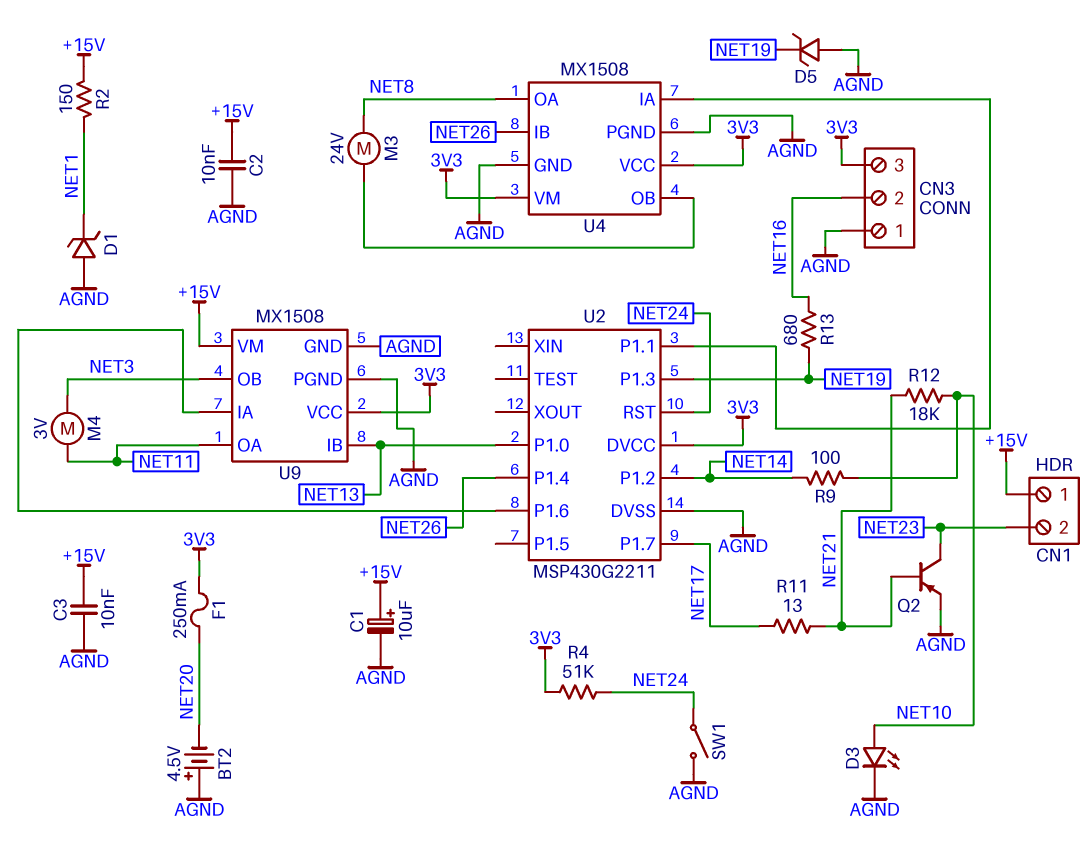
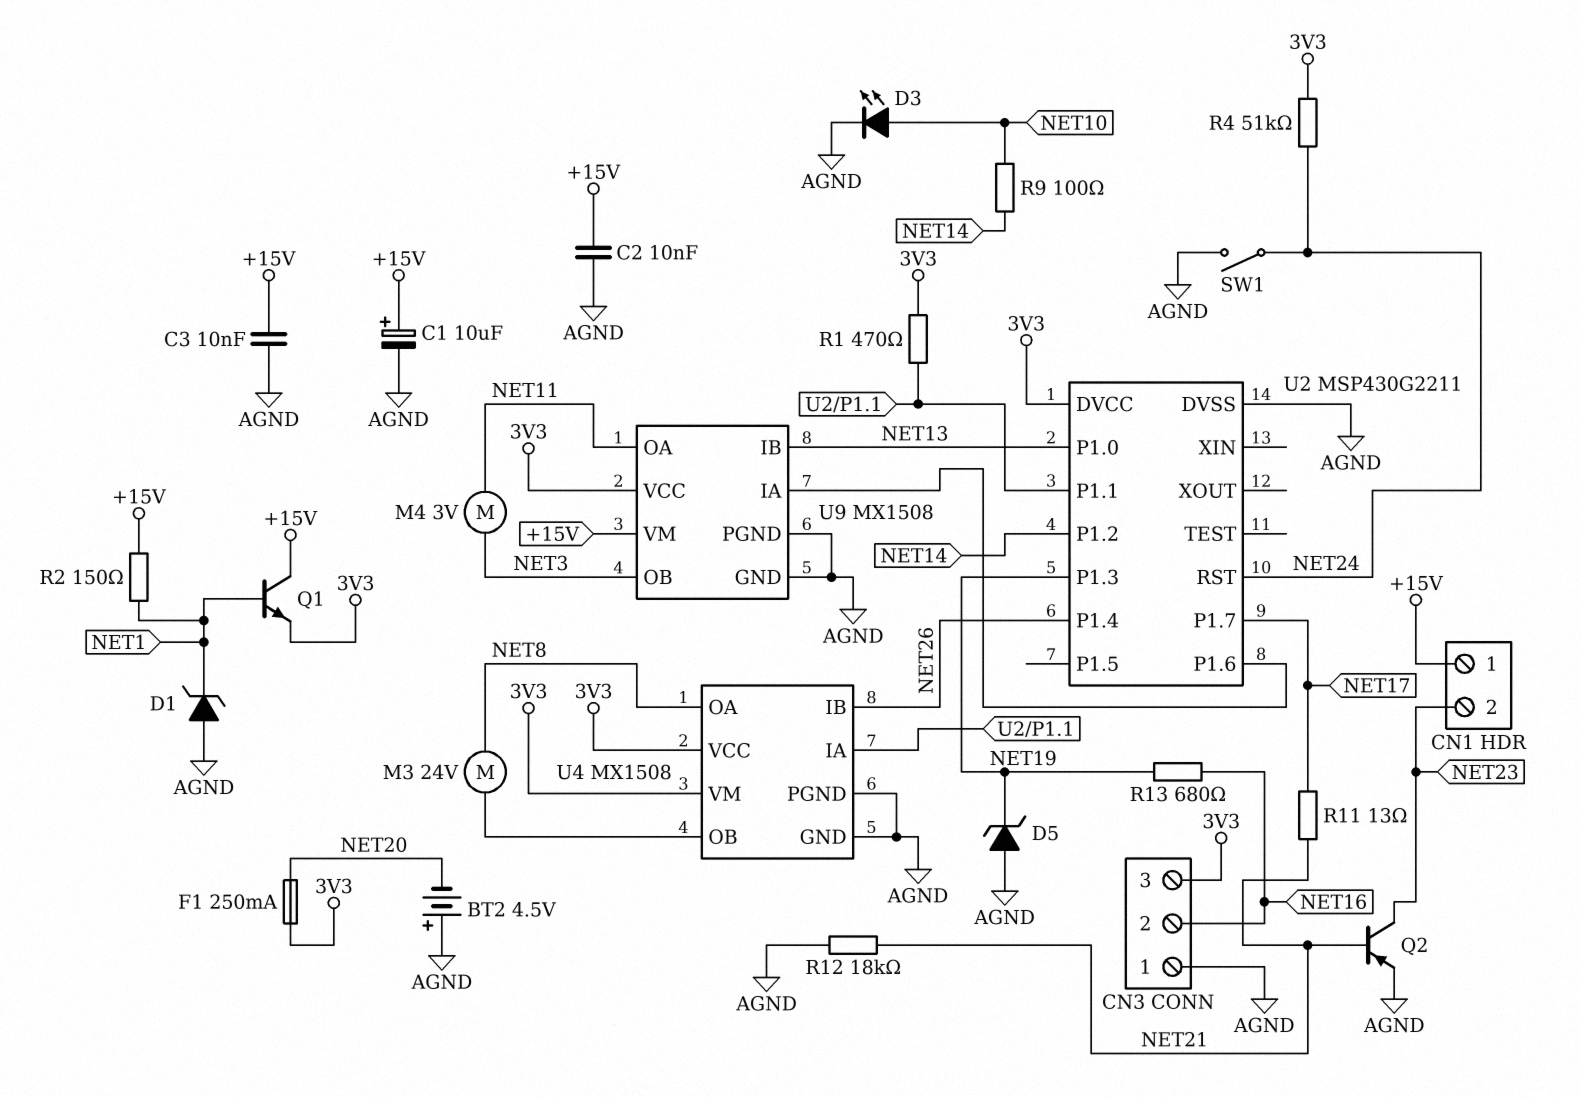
Q1: none -> NPN (B NET1, C +15V, E 3V3)
R1: none -> 470 (3V3, U2/P1.1)
R12: 18k (NET10, NET21) -> 18k (AGND, NET21)

